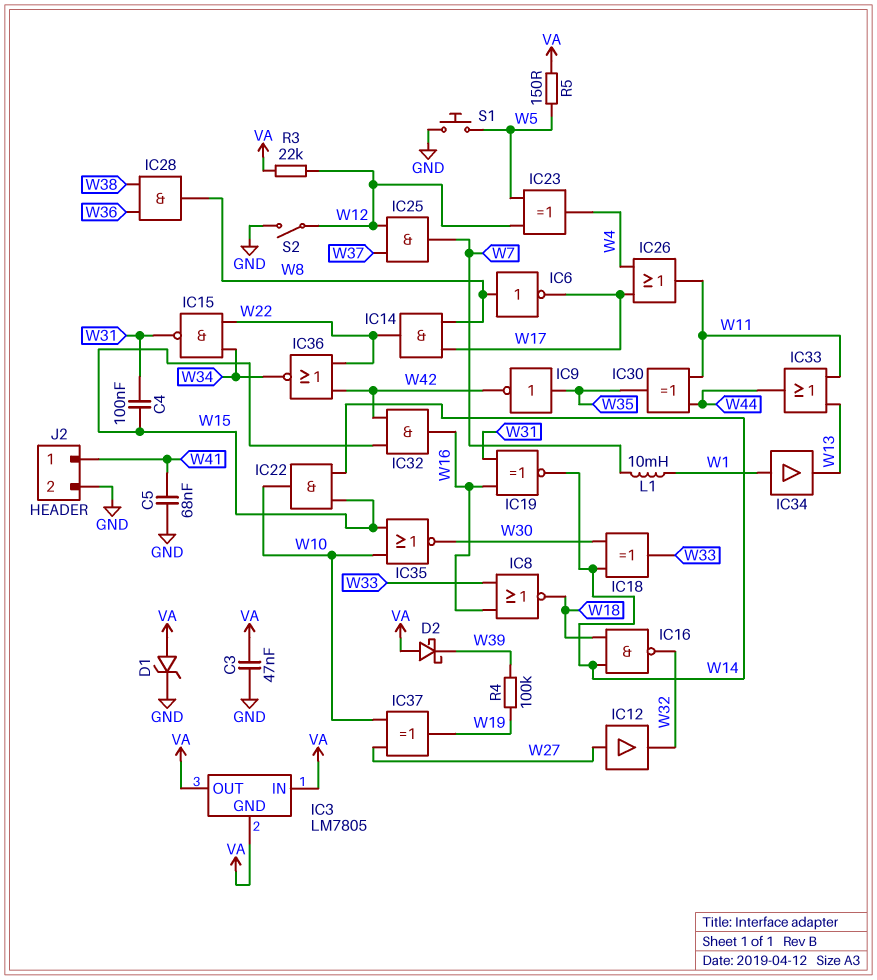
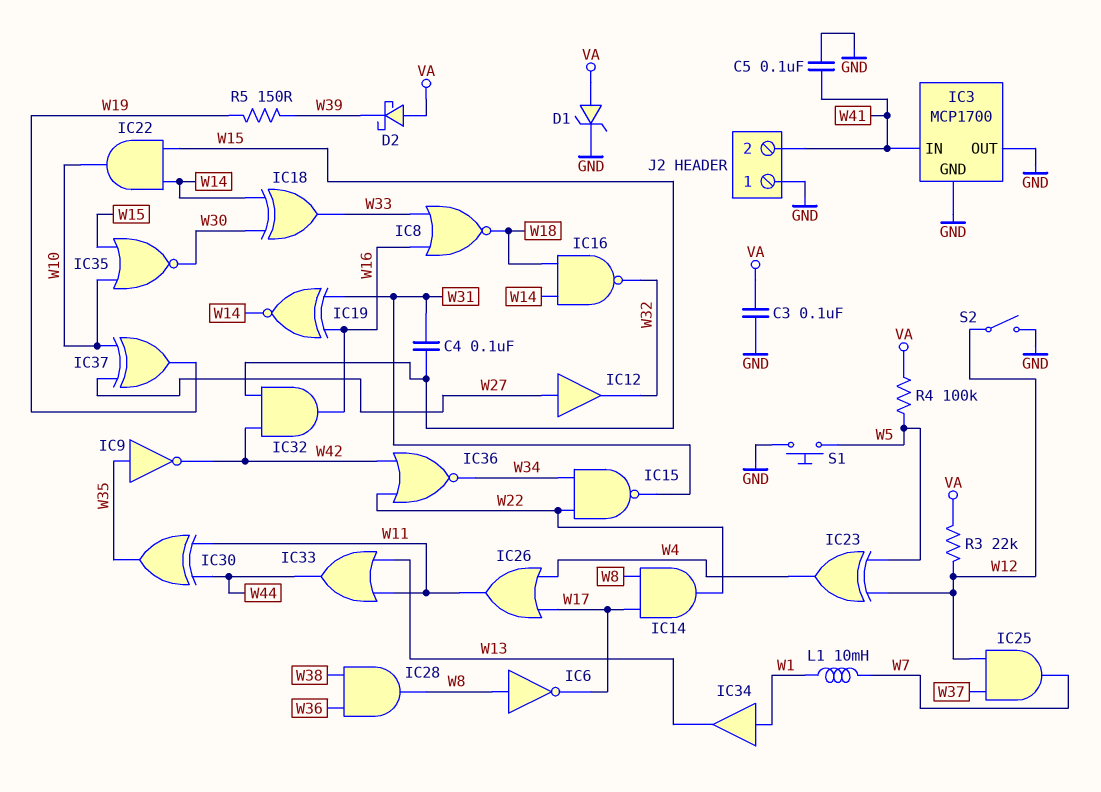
C3: 47nF (GND, VA) -> 100nF (GND, VA)
C5: 68nF (GND, W41) -> 100nF (GND, W41)
IC3: LM7805 -> MCP1700
IC3 pin GND: VA -> GND
IC3 pin IN: VA -> W41
IC3 pin OUT: VA -> GND
J2 pin 1: W41 -> GND
J2 pin 2: GND -> W41
R4: 100k (W19, W39) -> 100k (VA, W5)
R5: 150 (VA, W5) -> 150 (W19, W39)

